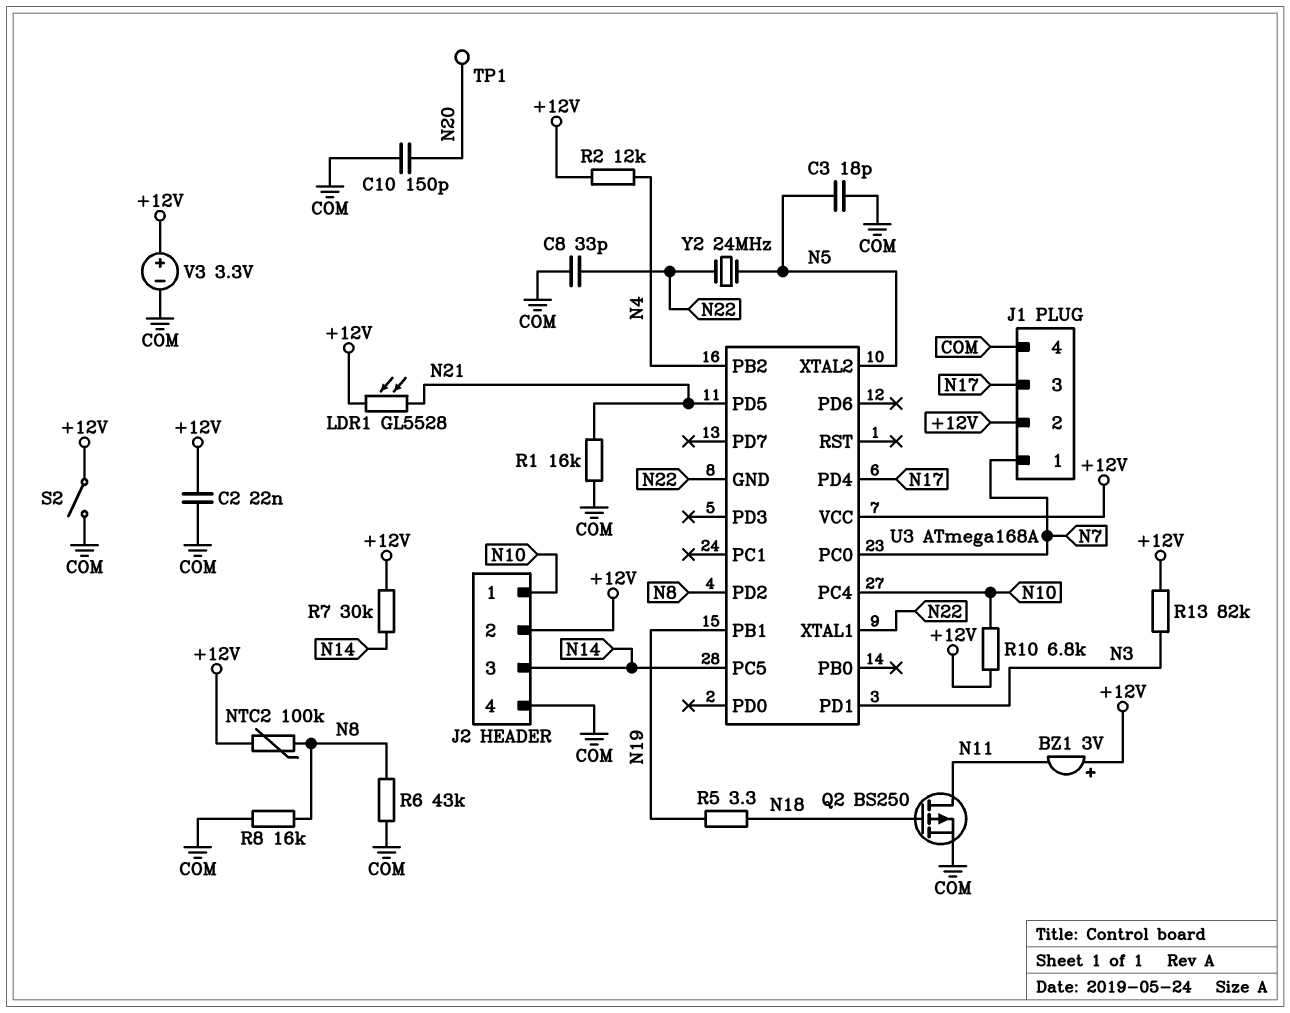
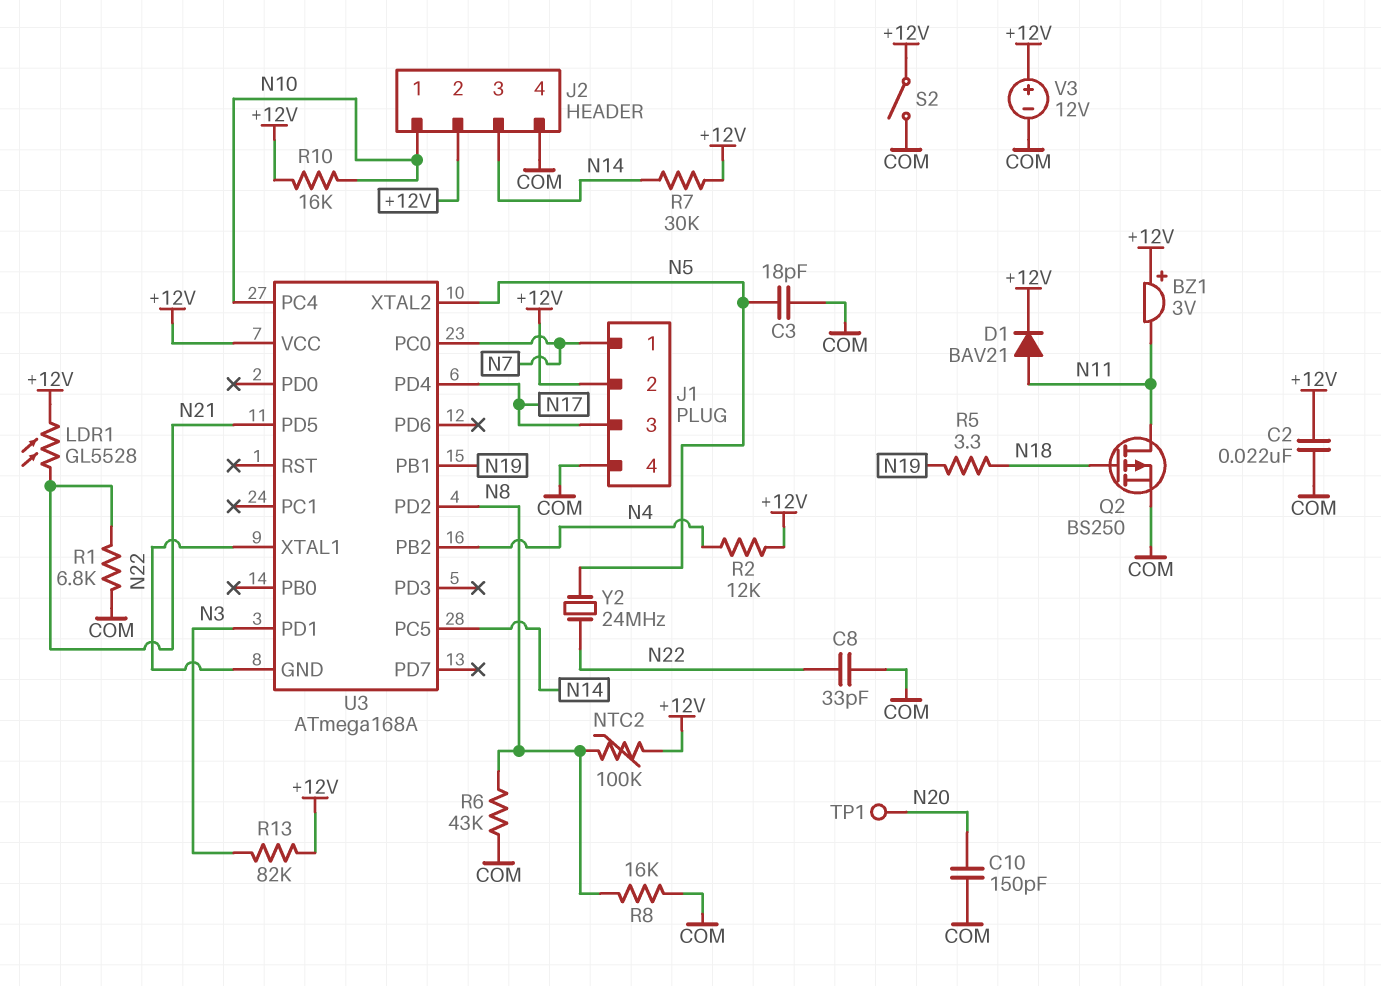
D1: none -> diode BAV21 (A N11, K +12V)
R1: 16k (COM, N21) -> 6.8k (COM, N21)
R10: 6.8k (+12V, N10) -> 16k (+12V, N10)
V3: 3.3V (plus +12V, minus COM) -> 12V (plus +12V, minus COM)

